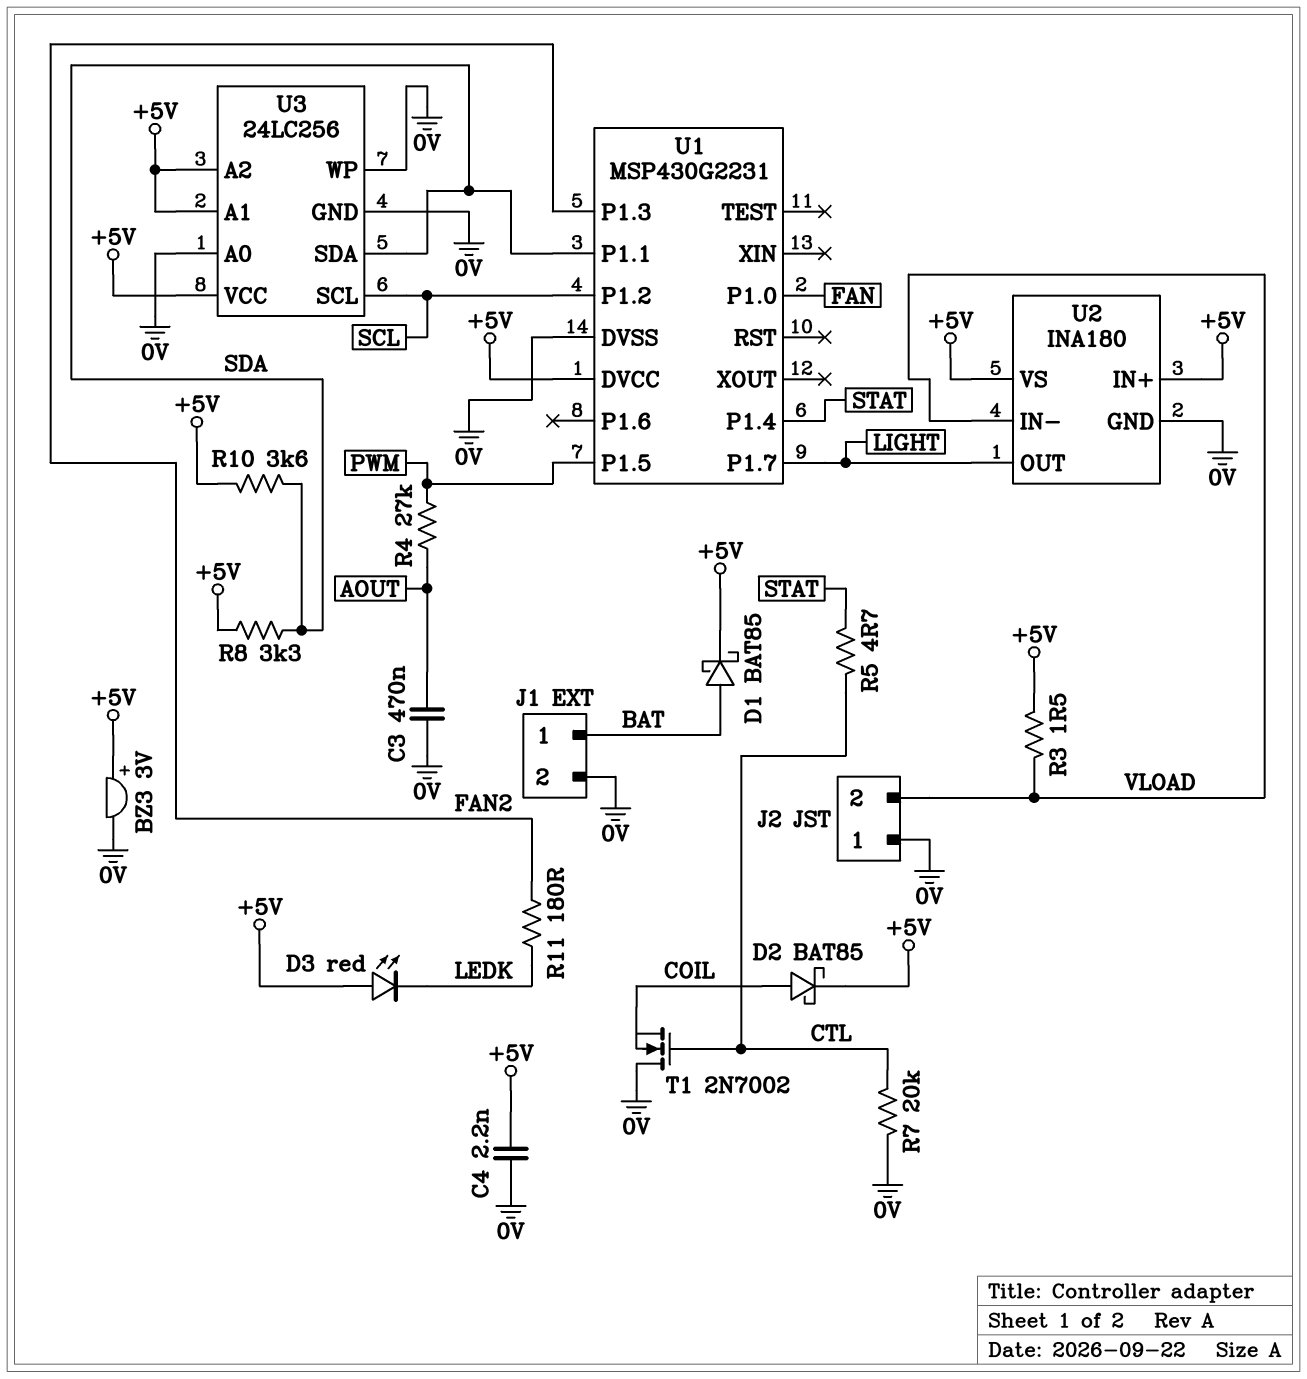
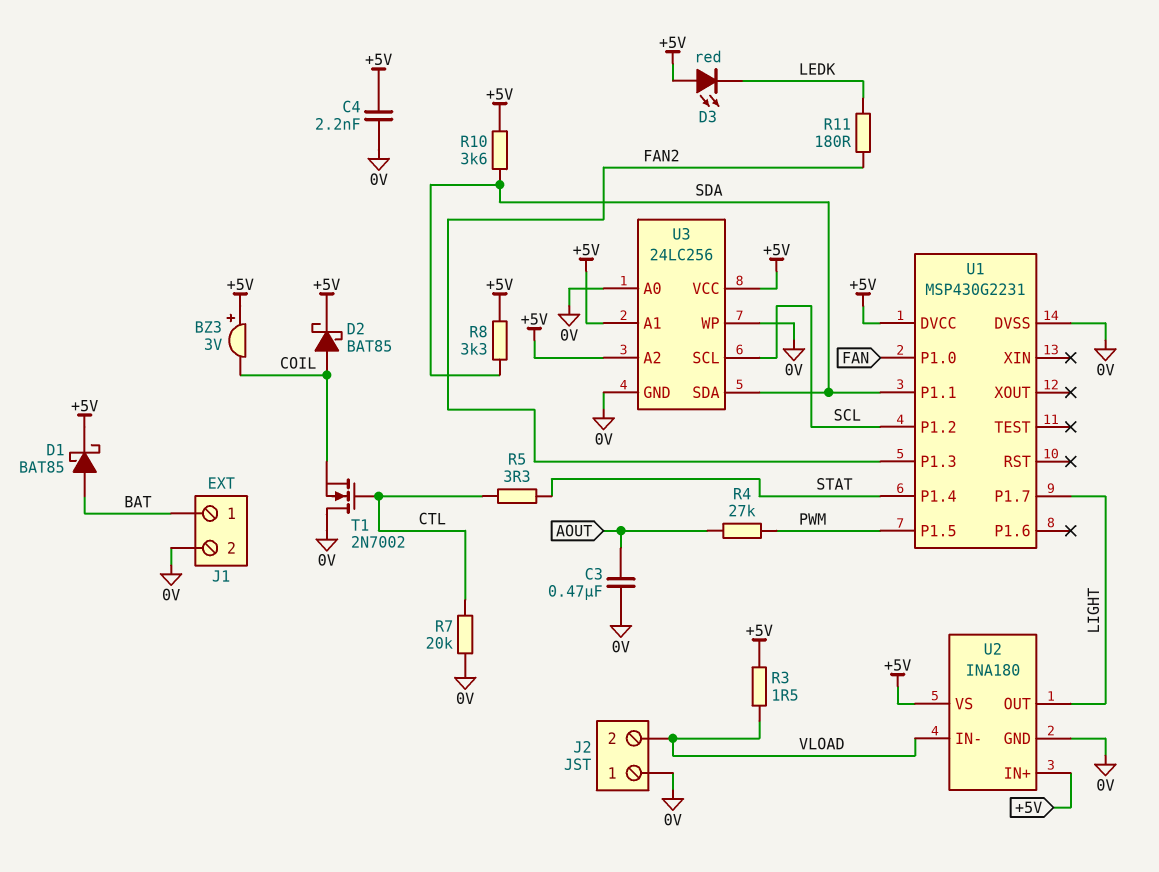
BZ3: buzzer 3V (plus +5V, minus 0V) -> buzzer 3V (plus +5V, minus COIL)
R5: 4.7 (CTL, STAT) -> 3.3 (CTL, STAT)

